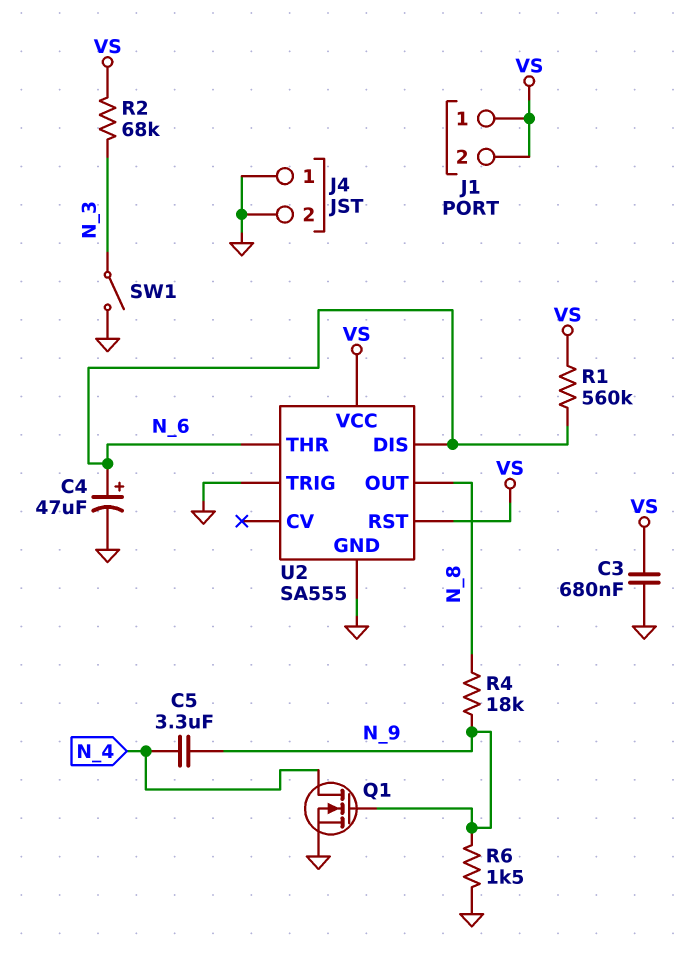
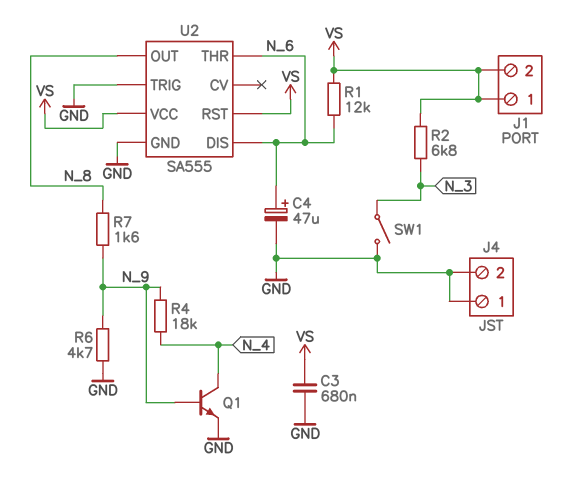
C5: 3.3uF (N_4, N_9) -> none
Q1: NMOS (G N_9, D N_4, S GND) -> NPN (B N_9, C N_4, E GND)
R1: 560k (N_6, VS) -> 12k (N_6, VS)
R2: 68k (N_3, VS) -> 6.8k (N_3, VS)
R4: 18k (N_8, N_9) -> 18k (N_4, N_9)
R6: 1.5k (GND, N_9) -> 4.7k (GND, N_9)
R7: none -> 1.6k (N_8, N_9)

